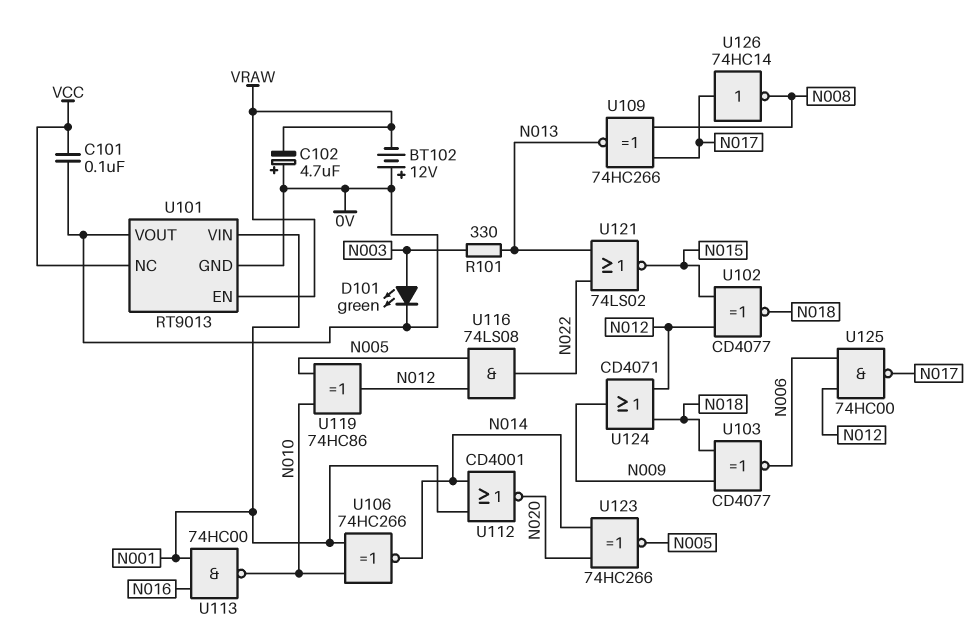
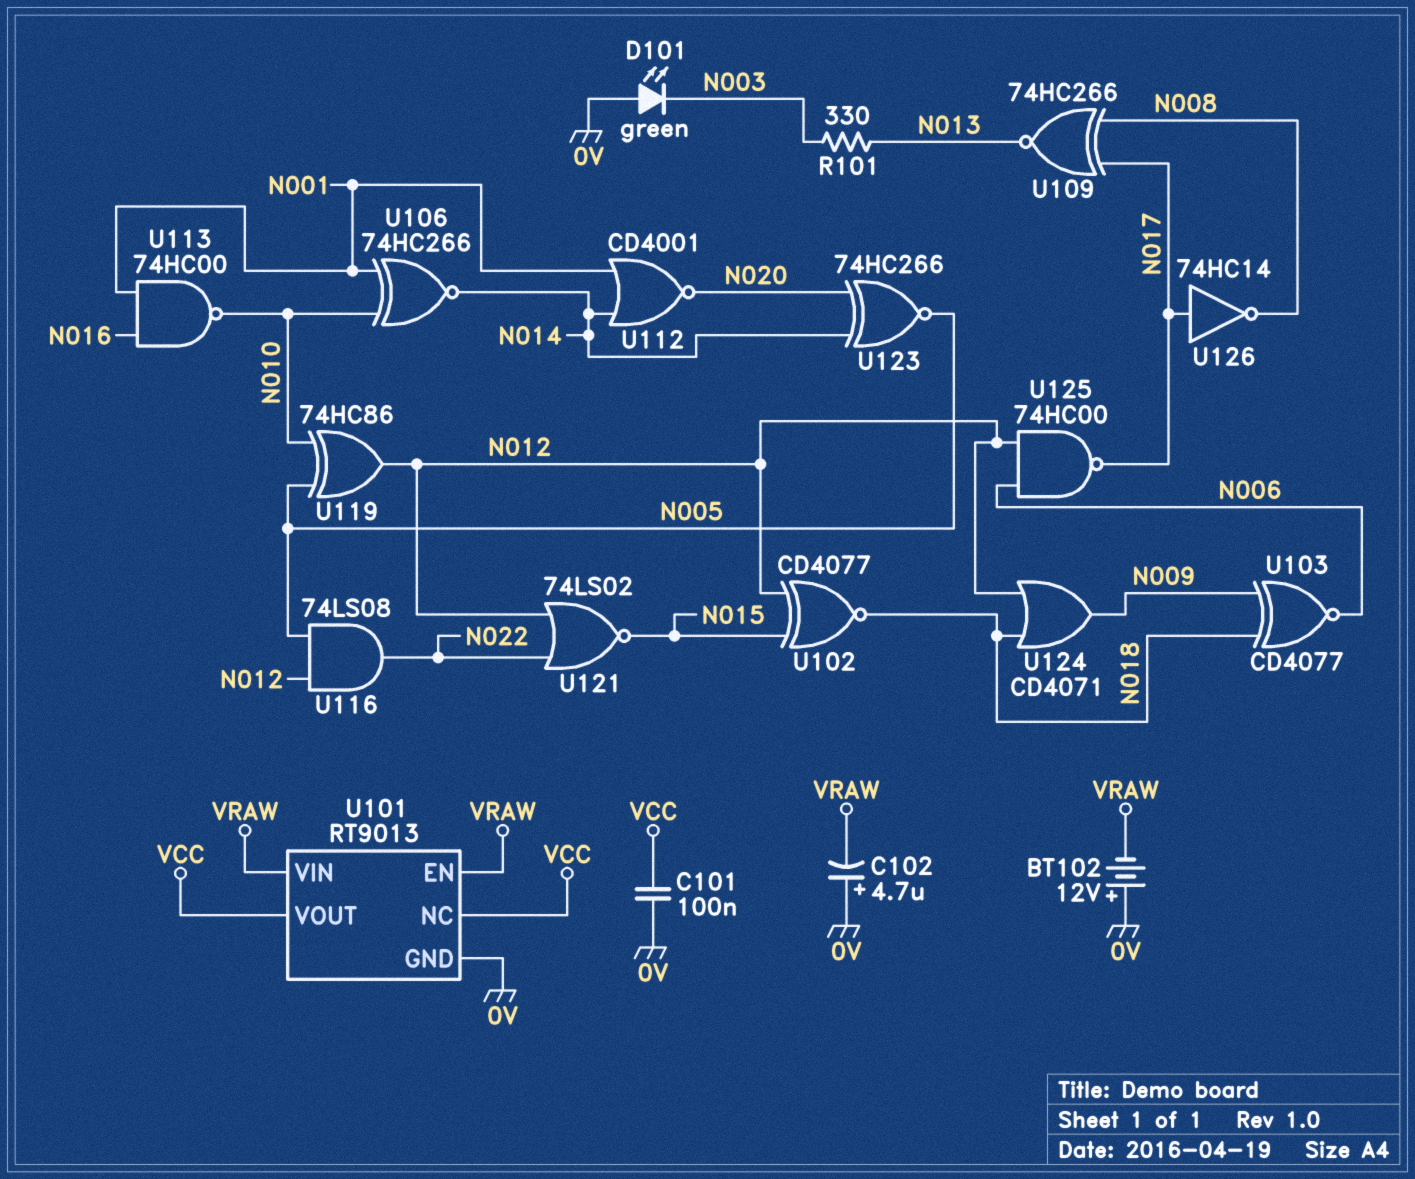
D101: LED green (A N003, K 0V) -> LED green (A 0V, K N003)
U101 pin VIN: N001 -> VRAW
U101 pin VOUT: 0V -> VCC
U121: NOR 74LS02 (in N013, in N022, out N015) -> NOR 74LS02 (in N012, in N022, out N015)

